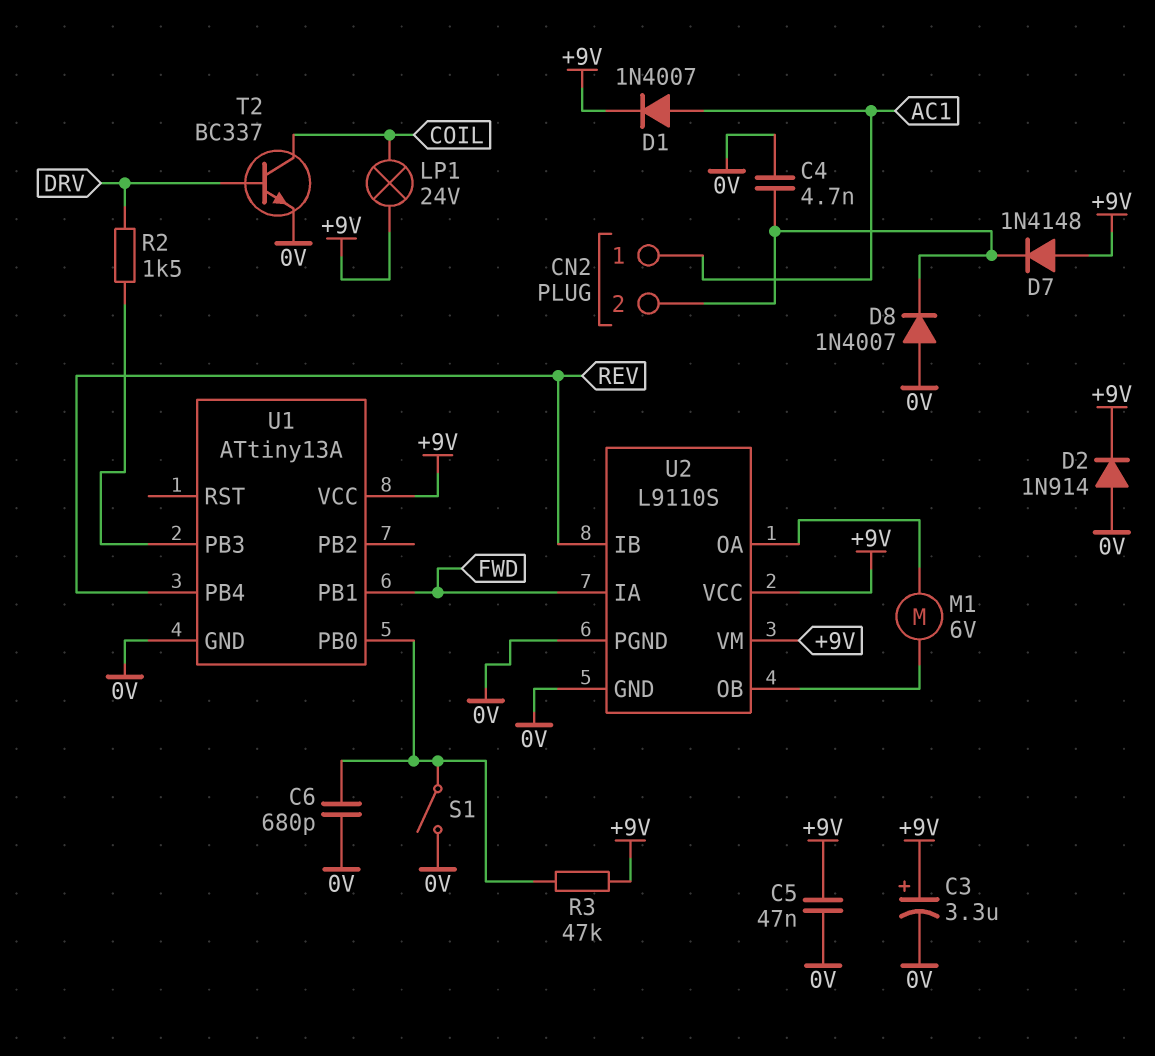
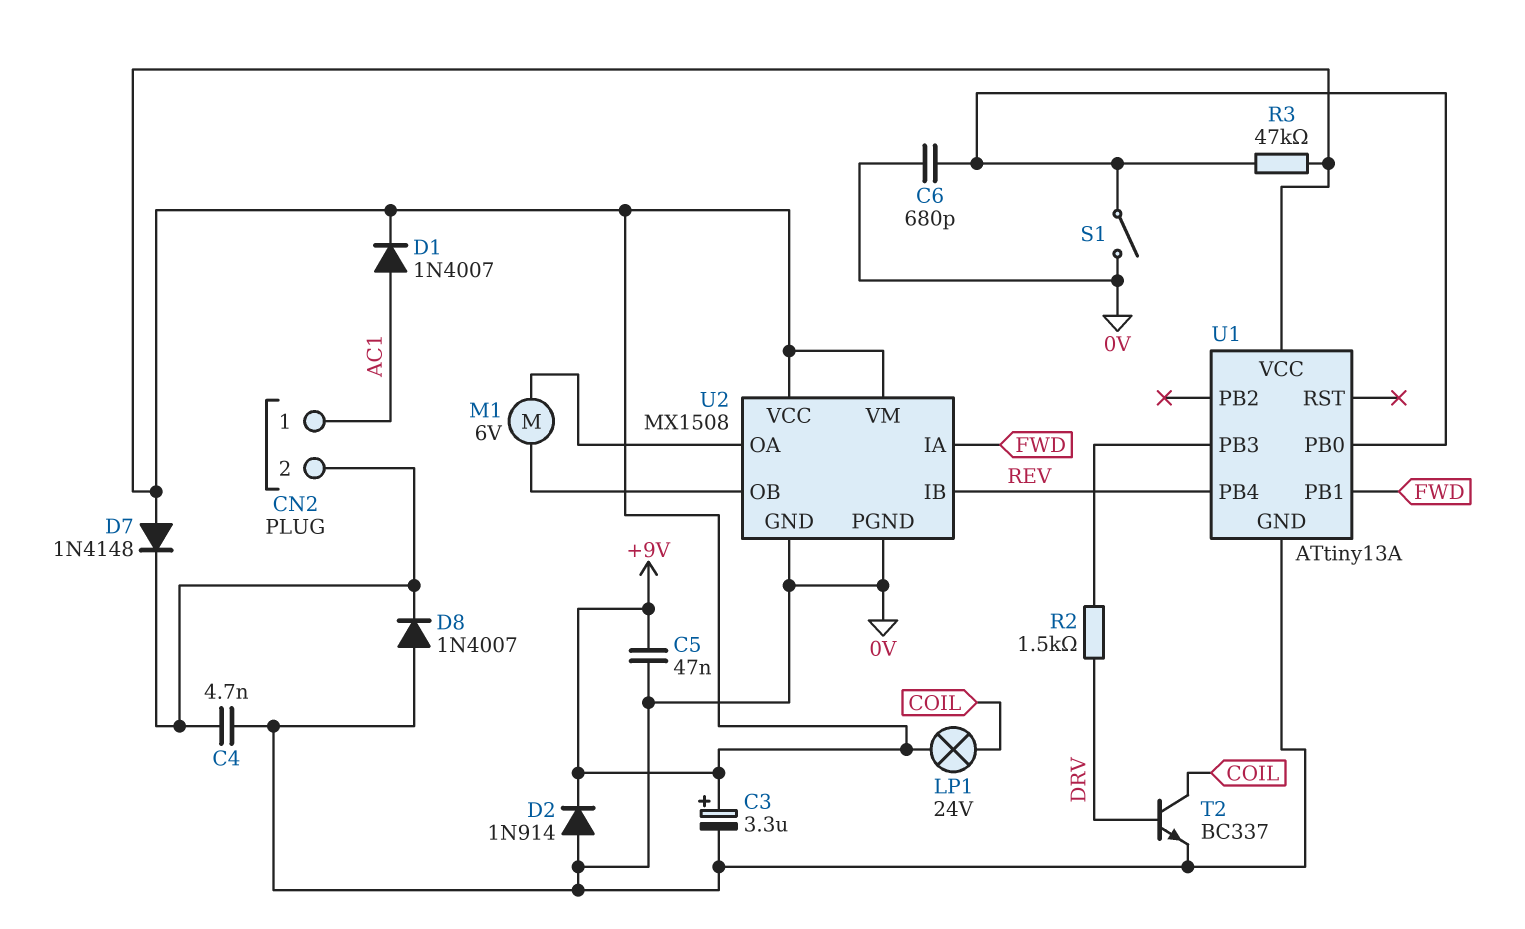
U2: L9110S -> MX1508

